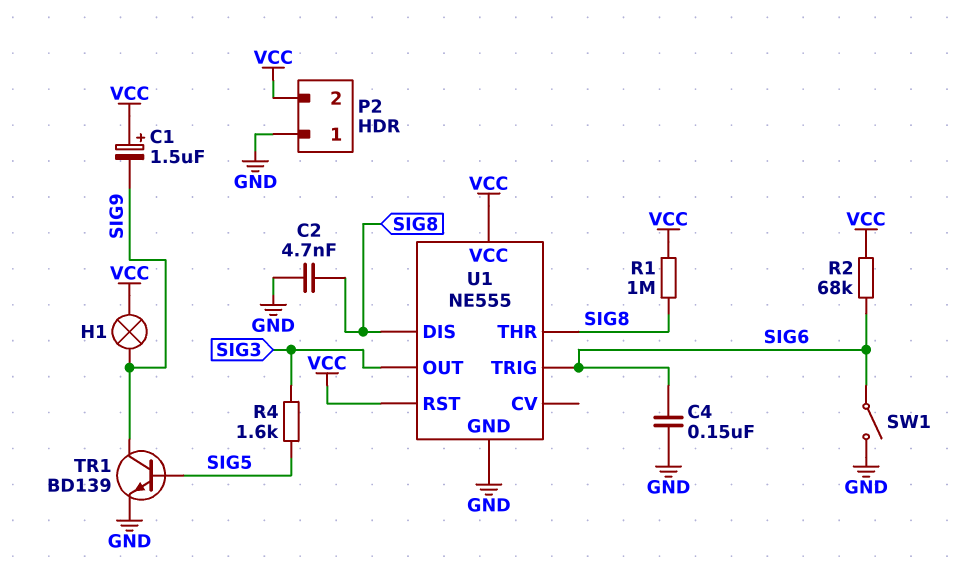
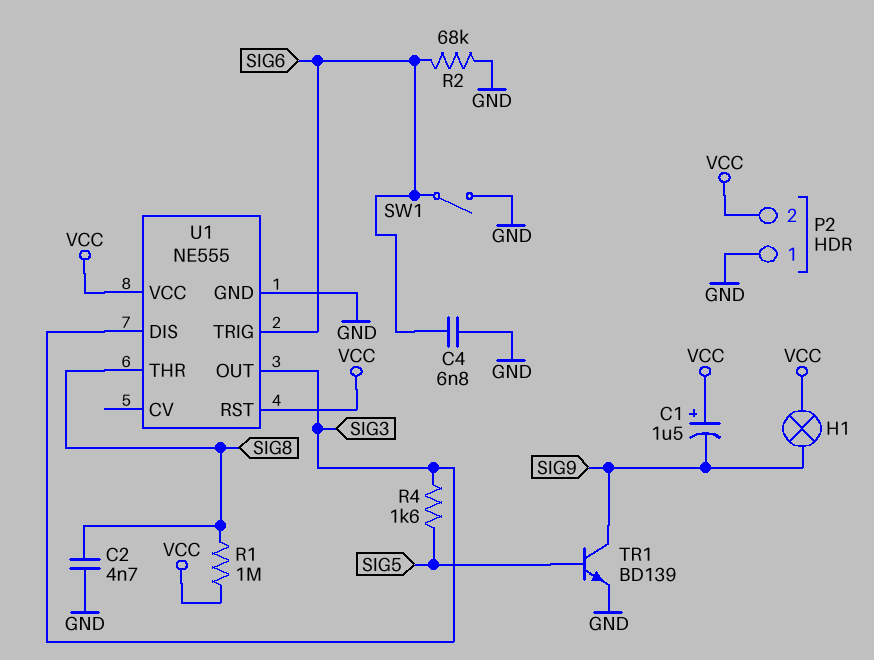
C4: 150nF (GND, SIG6) -> 6.8nF (GND, SIG6)
R2: 68k (SIG6, VCC) -> 68k (GND, SIG6)
U1 pin DIS: SIG8 -> SIG3

